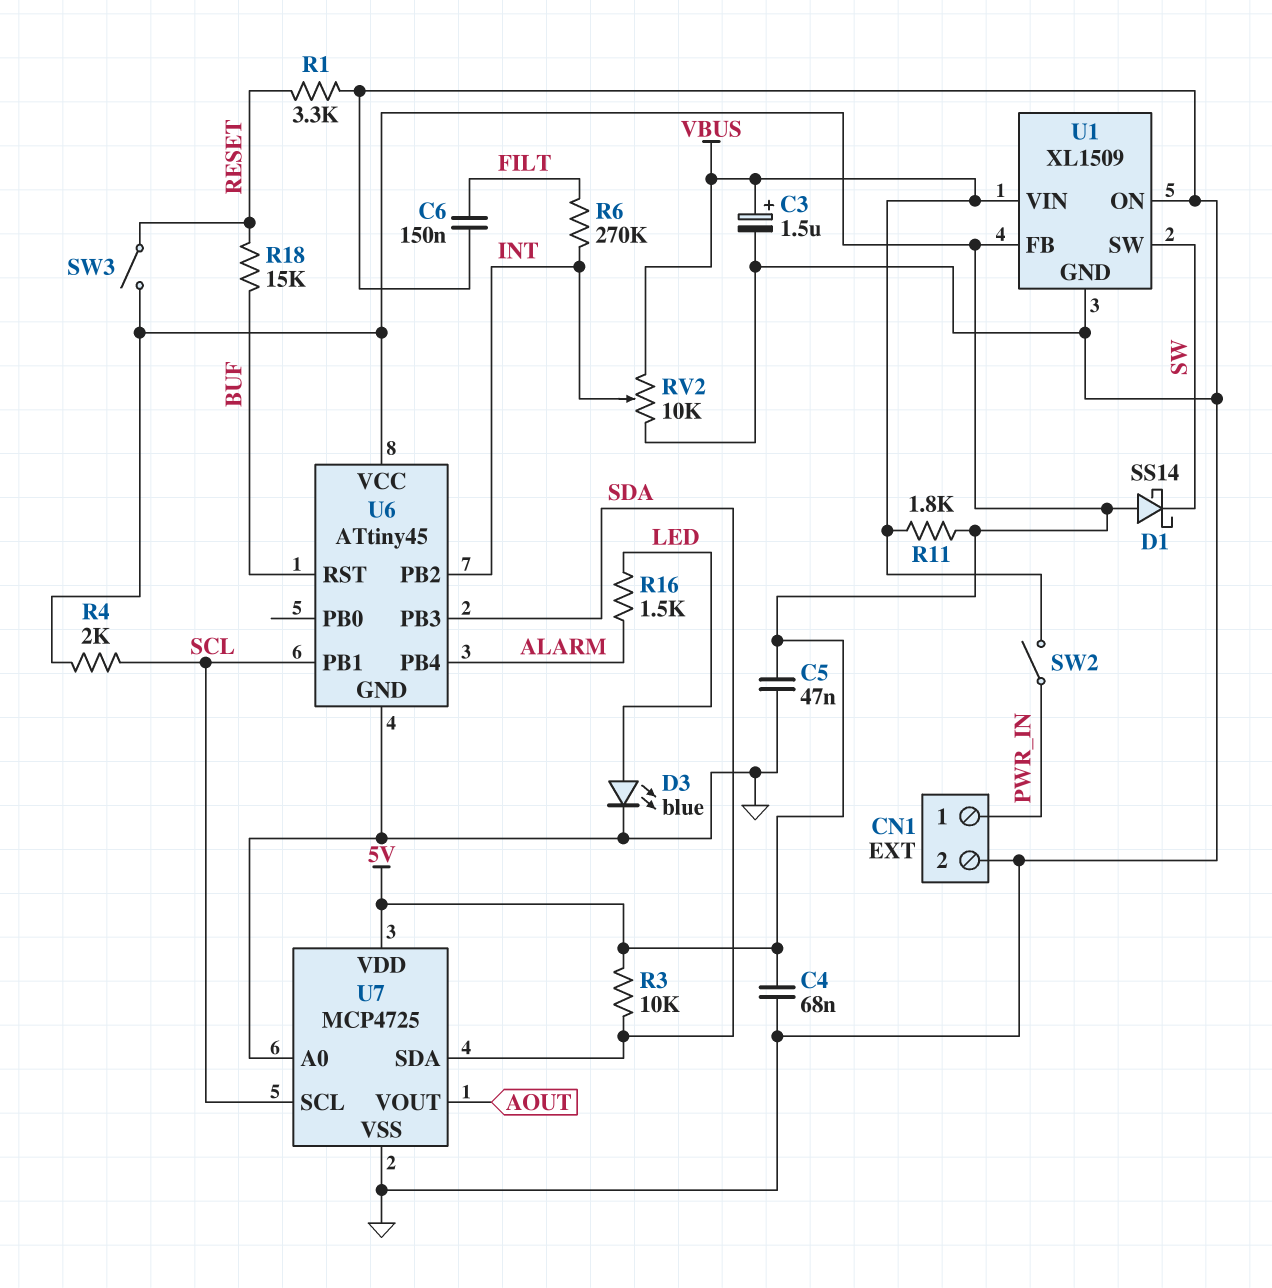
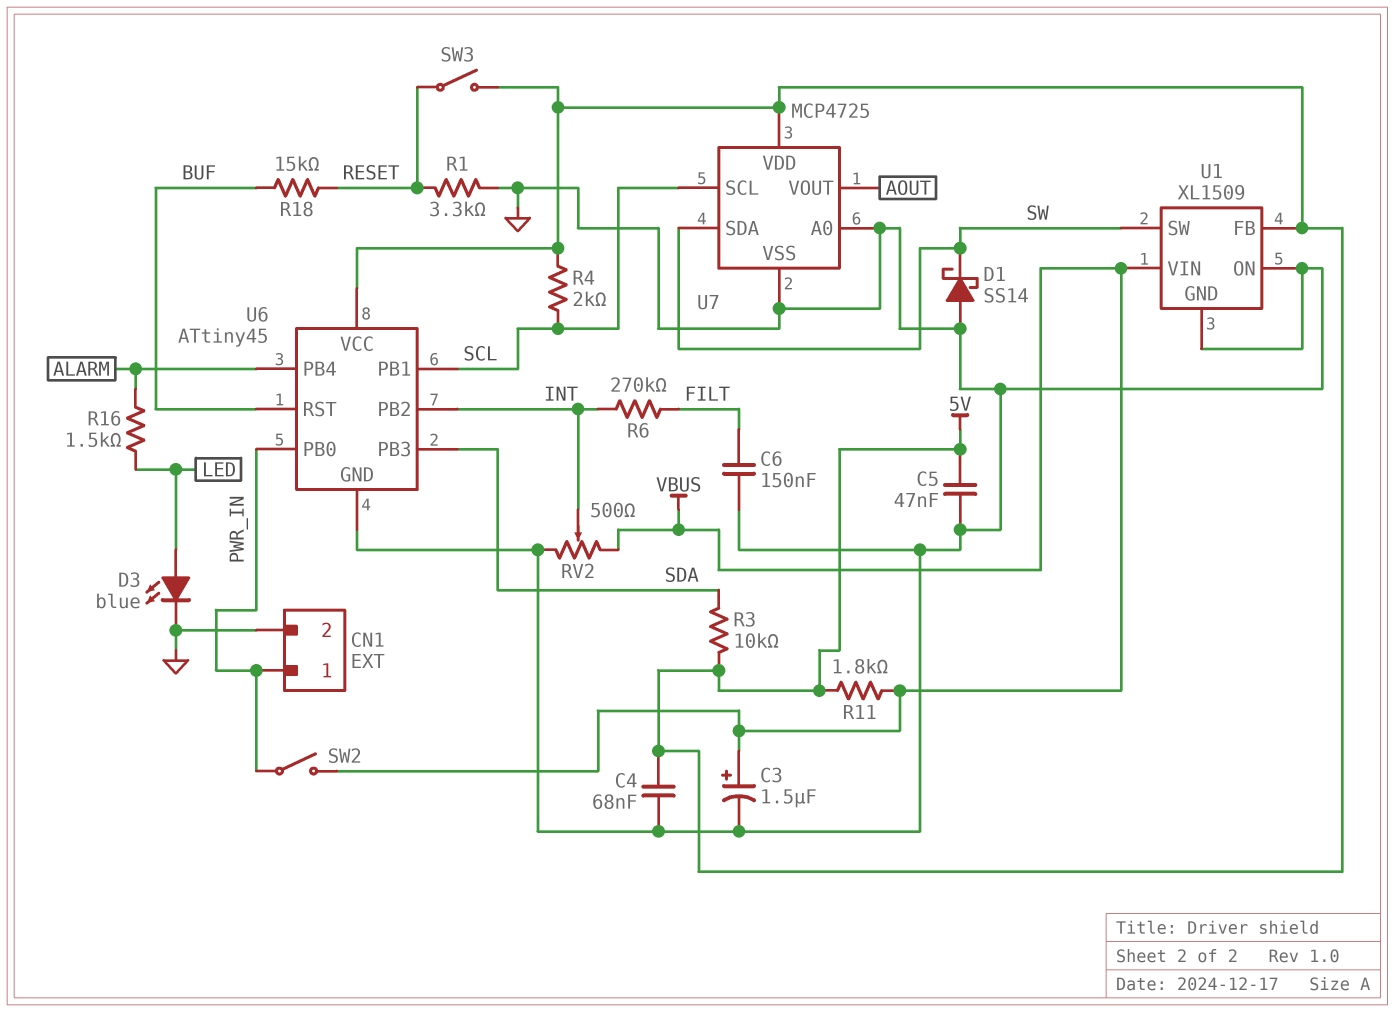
D1: schottky SS14 (A 5V, K SW) -> schottky SS14 (A GND, K SW)
RV2: 10k (GND, VBUS, wiper INT) -> 500 (GND, VBUS, wiper INT)
U6 pin PB0: none -> PWR_IN
U7 pin SDA: SDA -> SW

